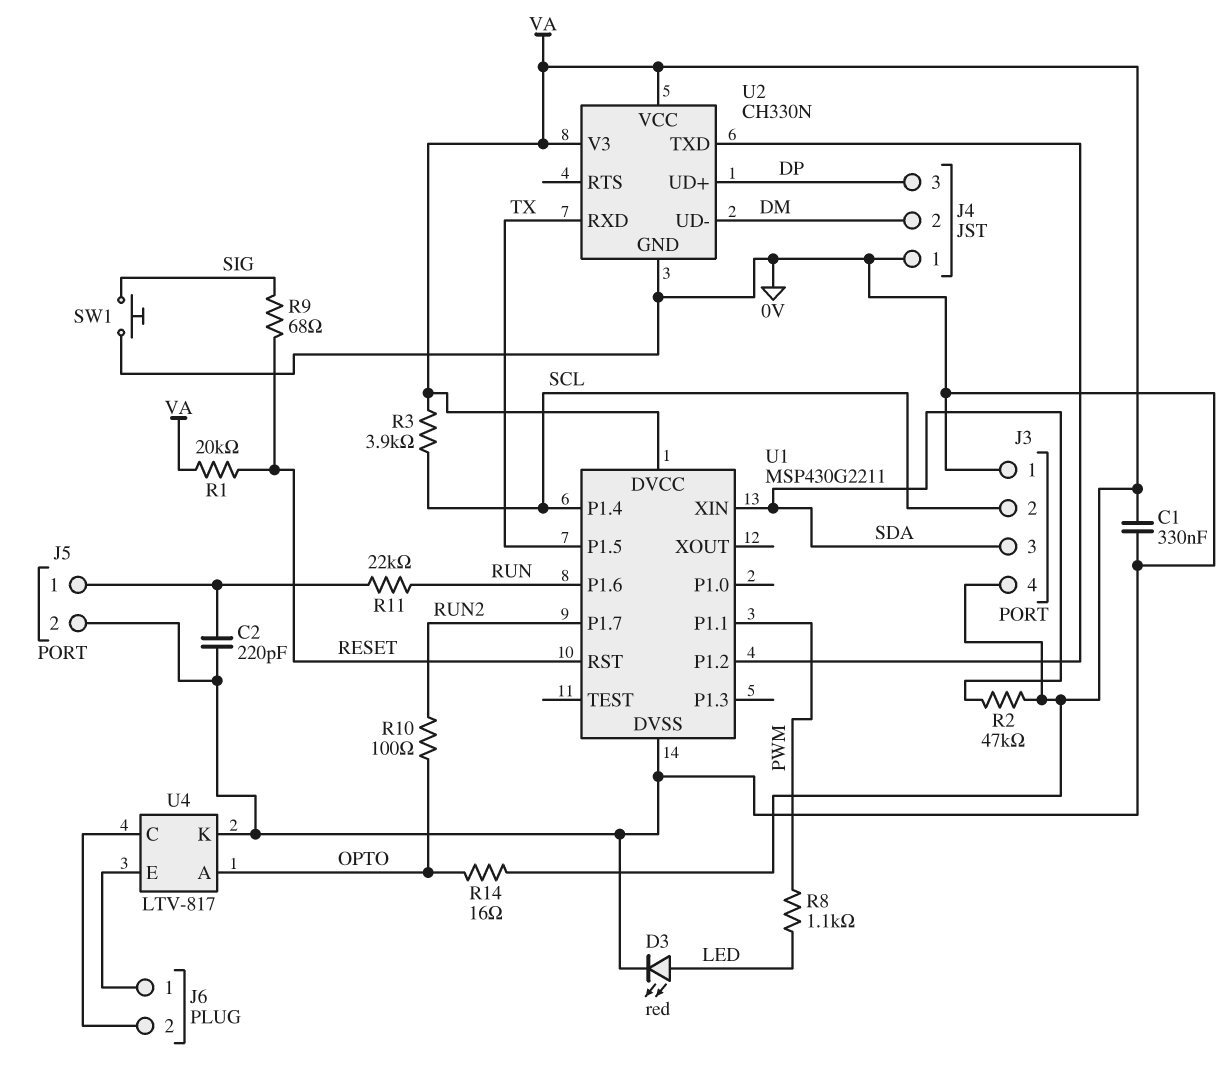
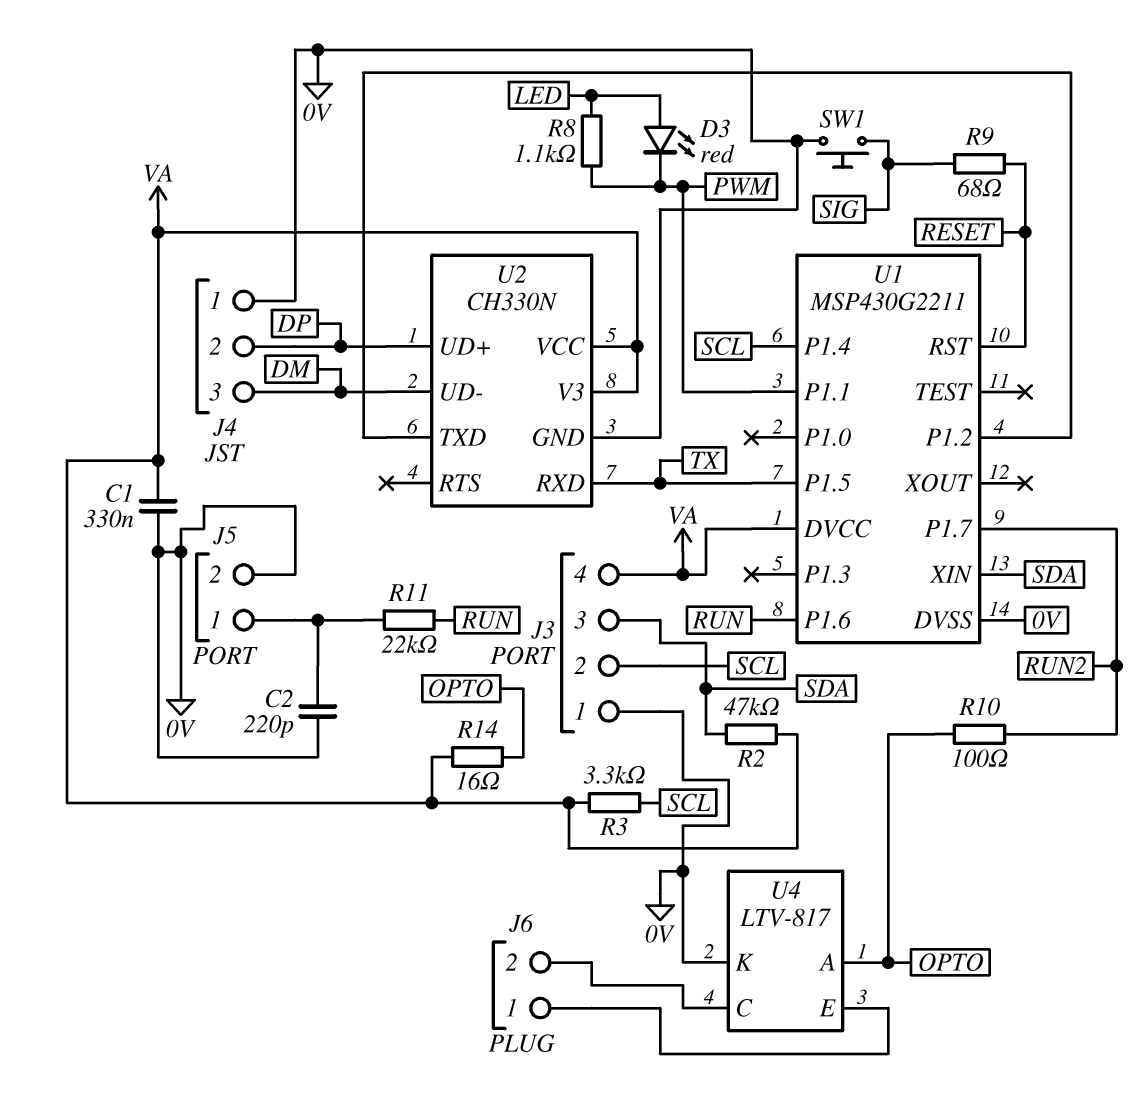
D3: LED red (A LED, K 0V) -> LED red (A LED, K PWM)
J4 pin 2: DM -> DP
J4 pin 3: DP -> DM
R1: 20k (RESET, VA) -> none
R3: 3.9k (SCL, VA) -> 3.3k (SCL, VA)

